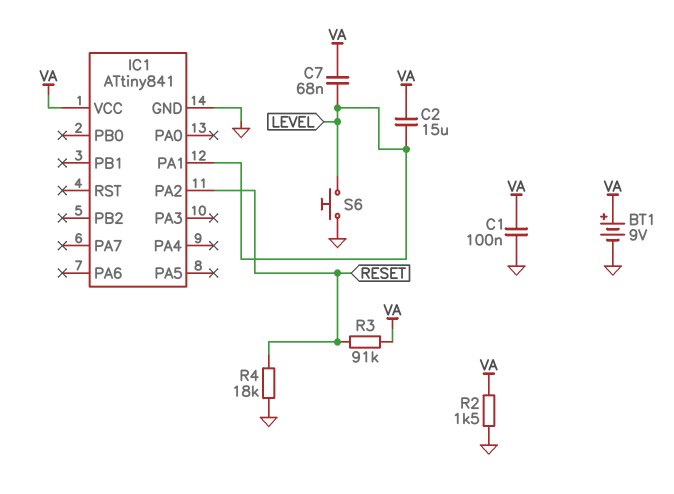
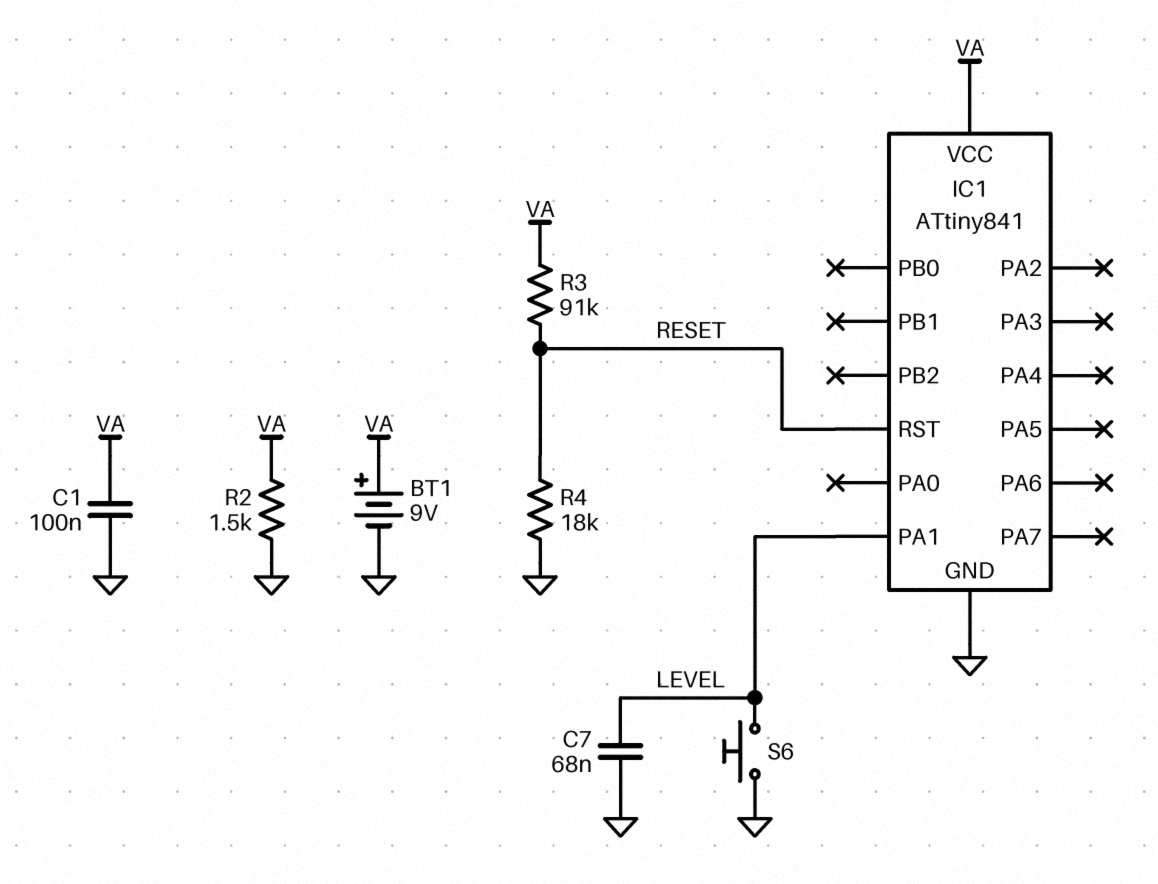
C2: 15uF (LEVEL, VA) -> none
C7: 68nF (LEVEL, VA) -> 68nF (GND, LEVEL)
IC1 pin PA2: RESET -> none
IC1 pin RST: none -> RESET

